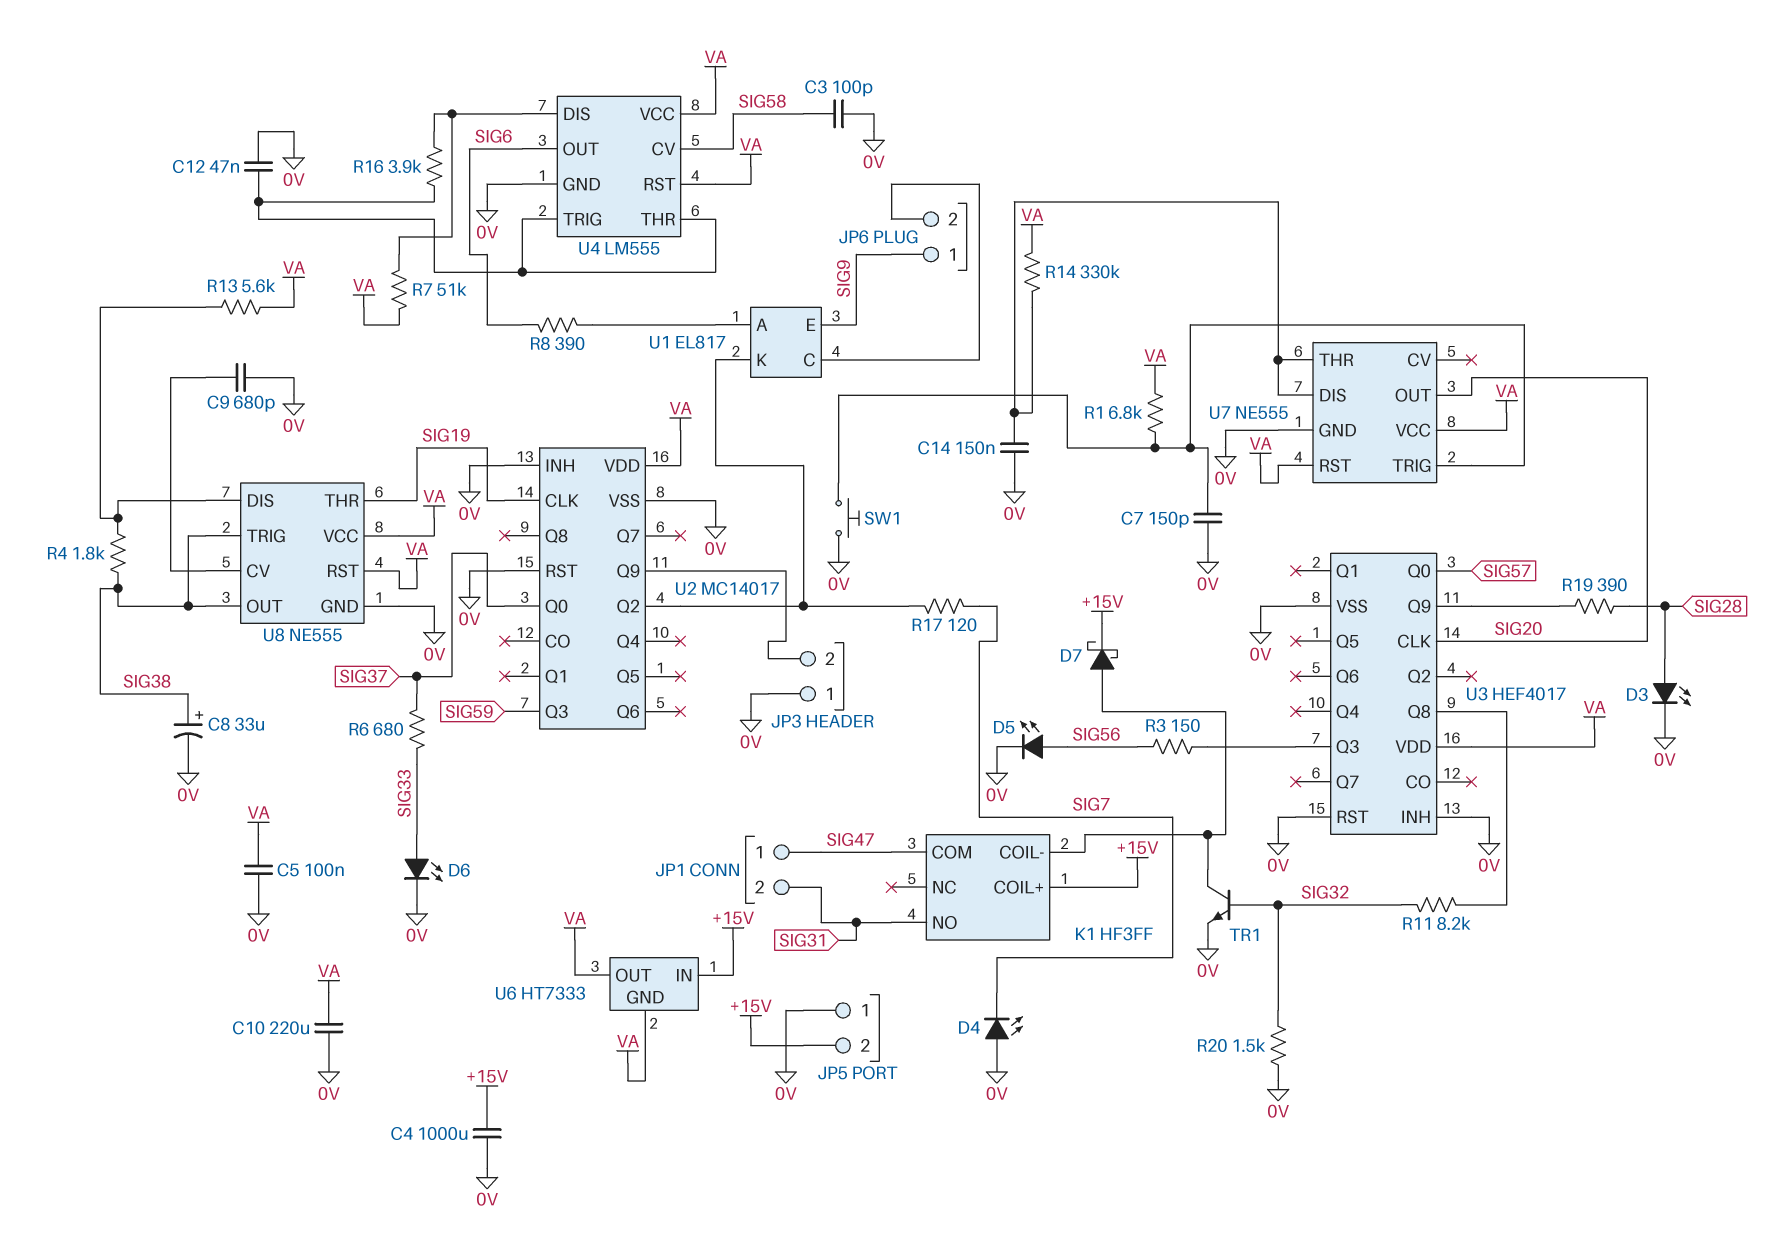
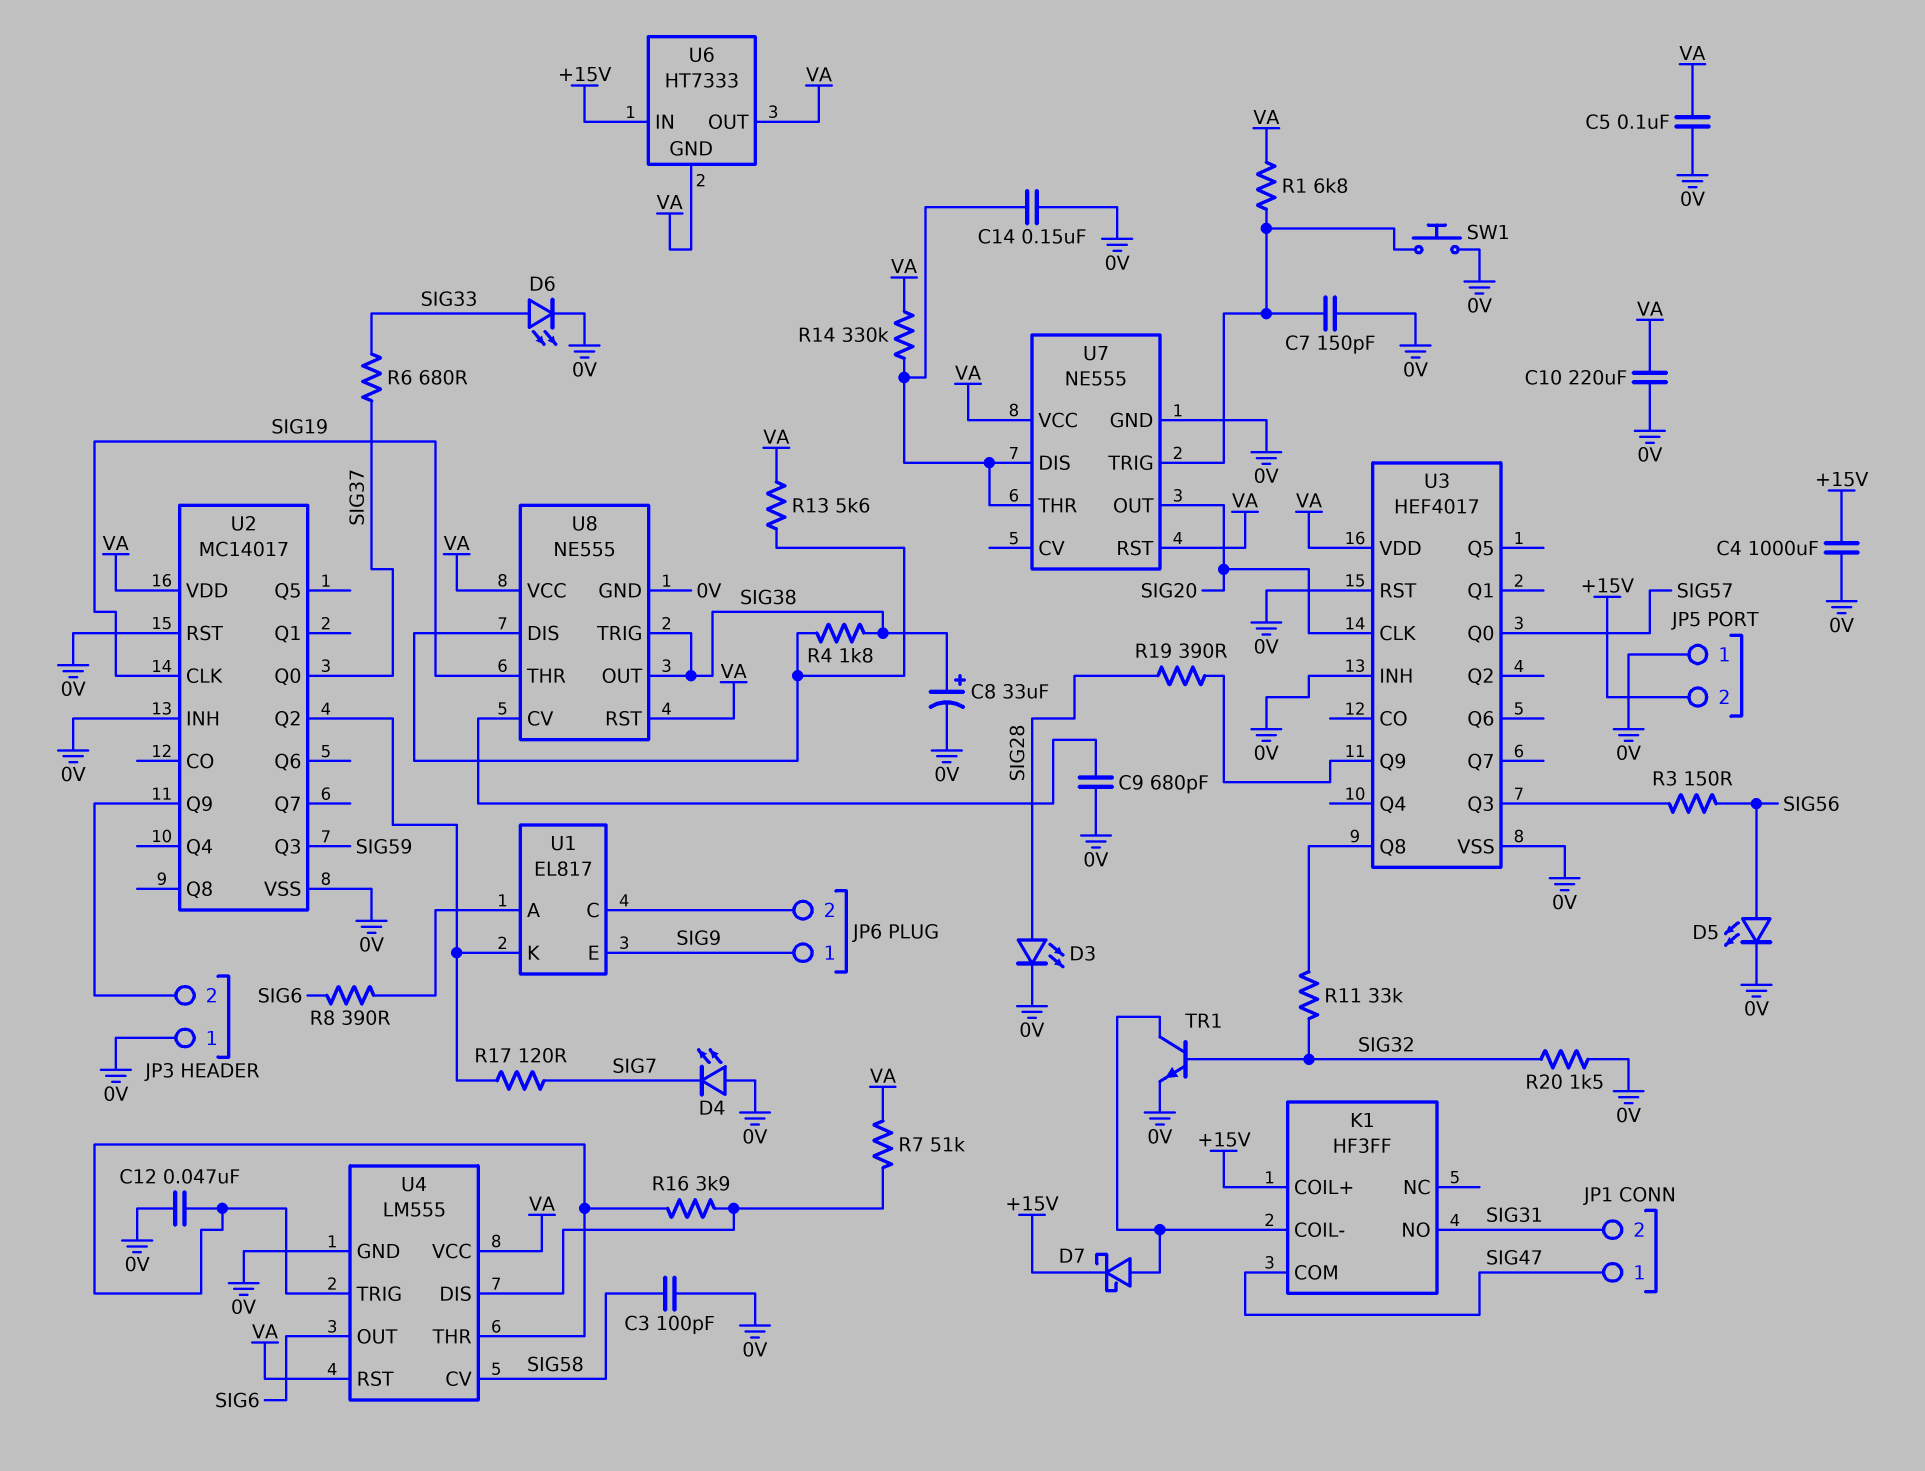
R11: 8.2k (SIG32, U3/Q8) -> 33k (SIG32, U3/Q8)

